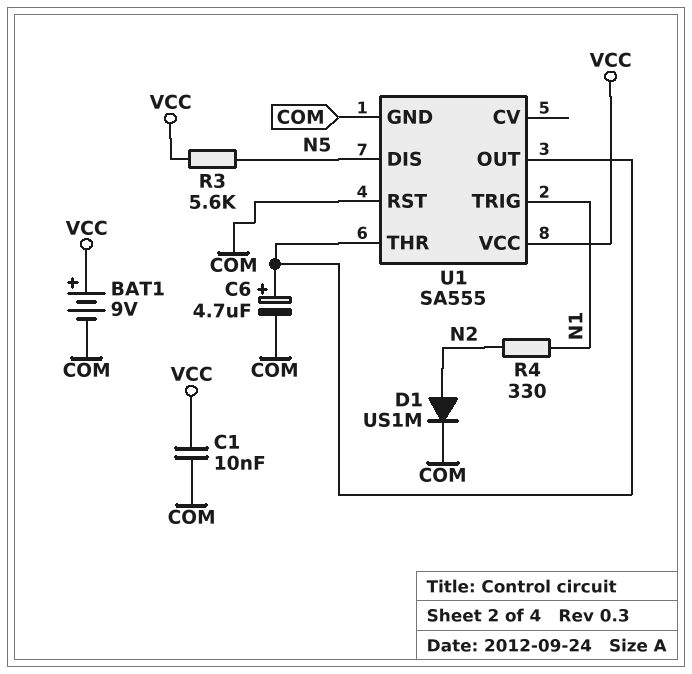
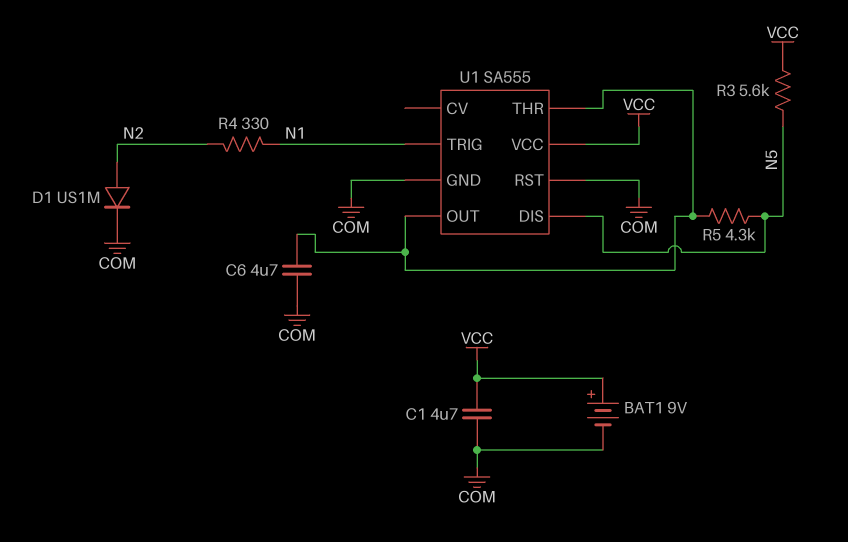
C1: 10nF (COM, VCC) -> 4.7uF (COM, VCC)
C6: 4.7uF (plus U1/OUT, minus COM) -> 4.7uF (COM, U1/OUT)
R5: none -> 4.3k (N5, U1/OUT)

